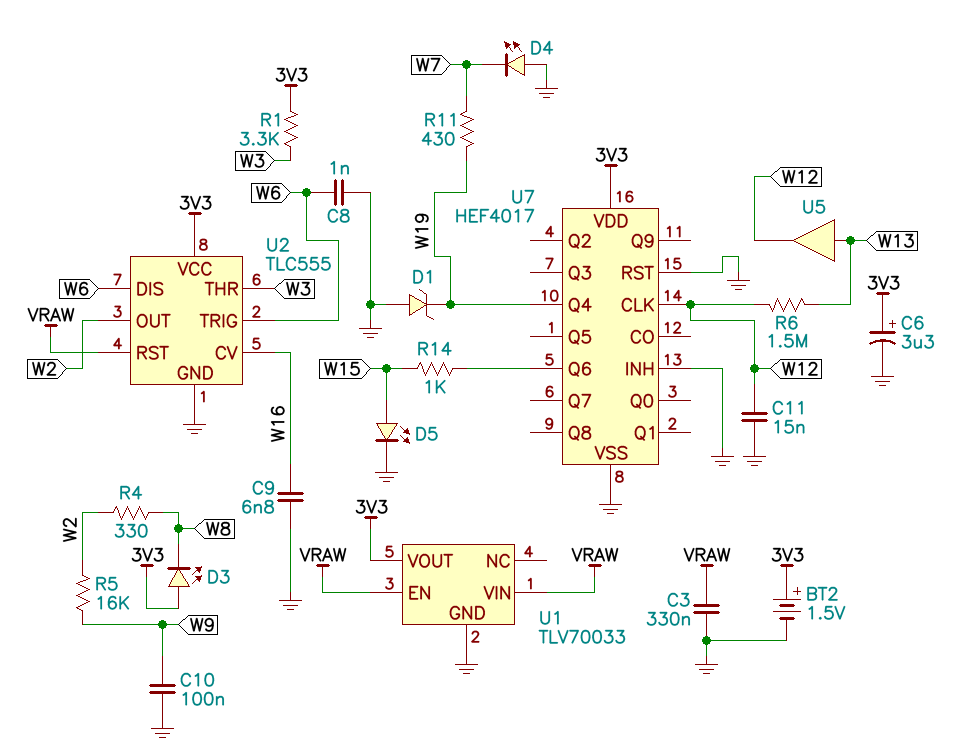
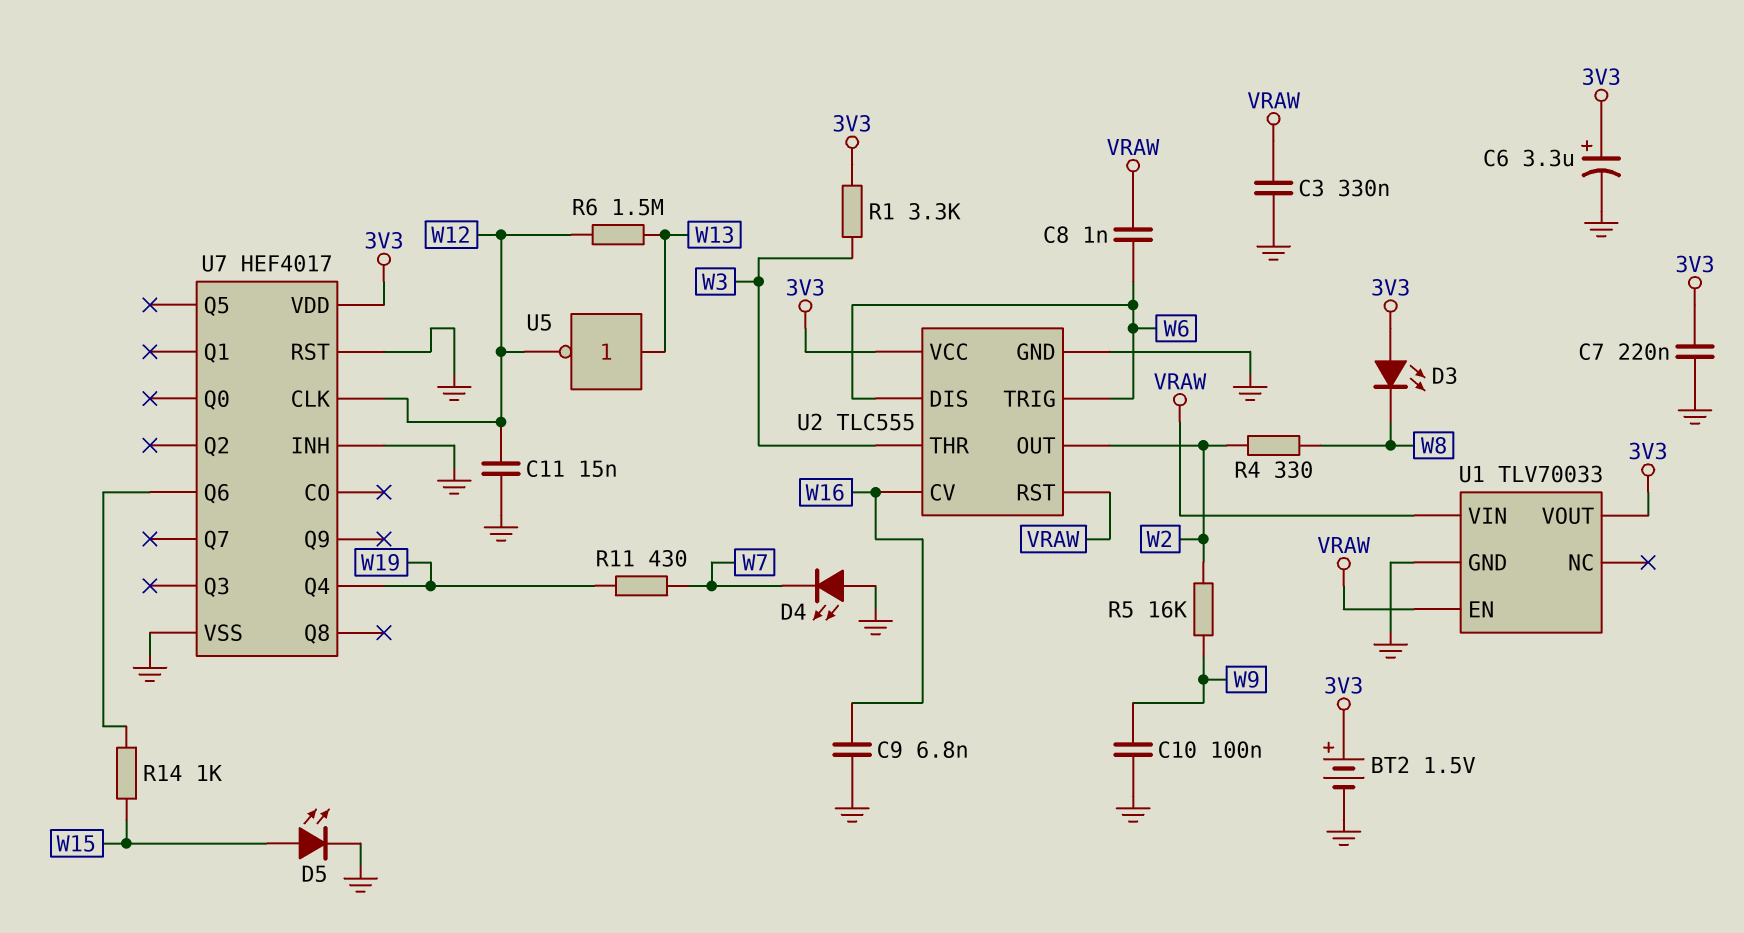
C7: none -> 220nF (3V3, GND)
C8: 1nF (GND, W6) -> 1nF (VRAW, W6)
D1: zener (A GND, K W19) -> none
U5: buffer (in W13, out W12) -> NOT (in W13, out W12)

